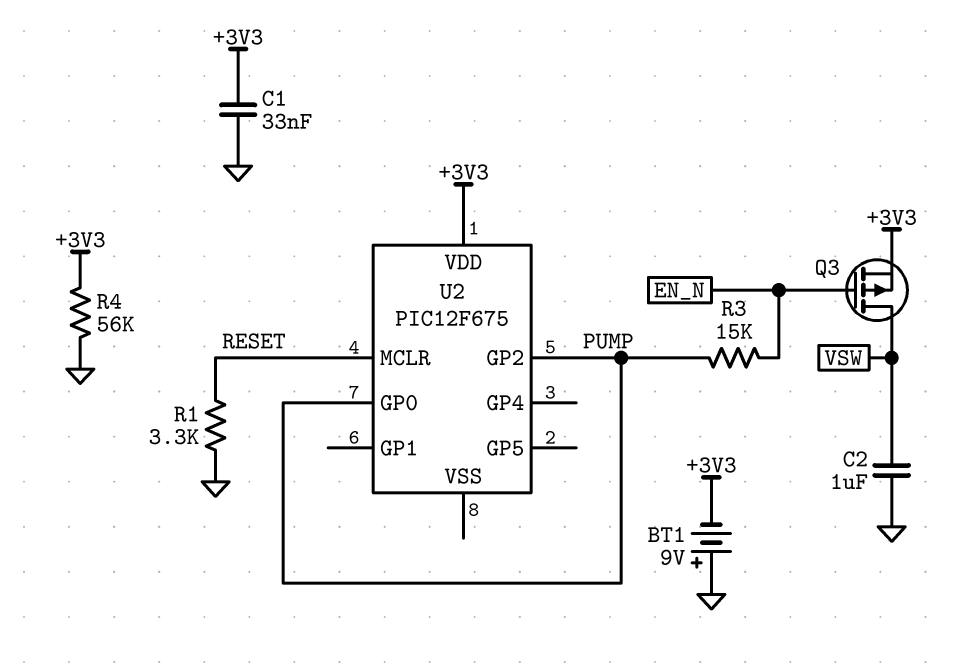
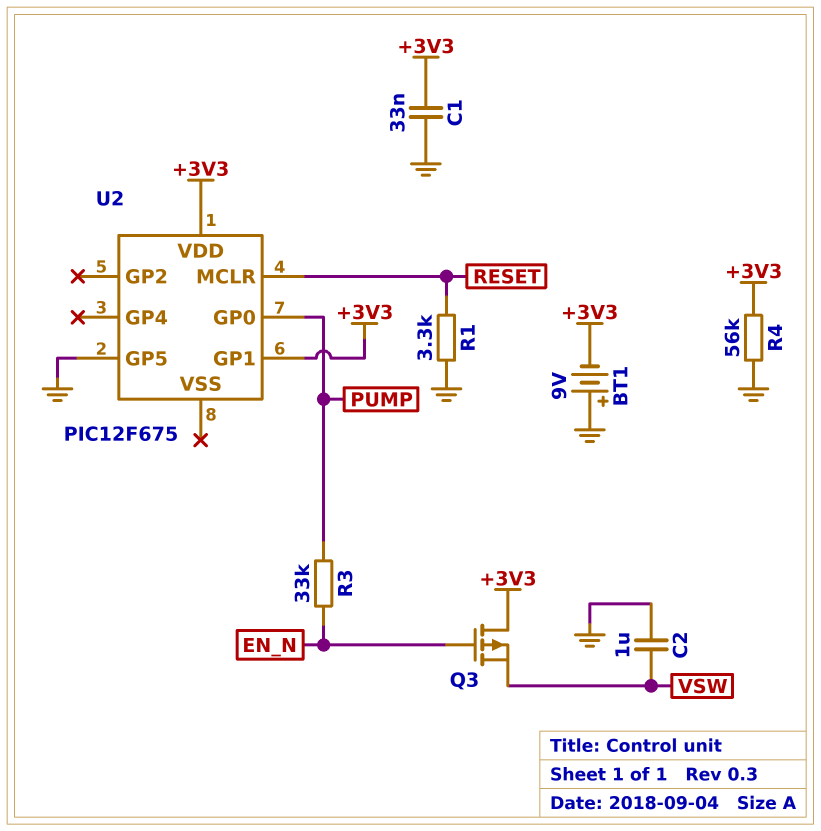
Q3: PMOS (G EN_N, D VSW, S +3V3) -> PMOS (G EN_N, D +3V3, S VSW)
R3: 15k (EN_N, PUMP) -> 33k (EN_N, PUMP)
U2 pin GP1: none -> +3V3
U2 pin GP2: PUMP -> none
U2 pin GP5: none -> GND

